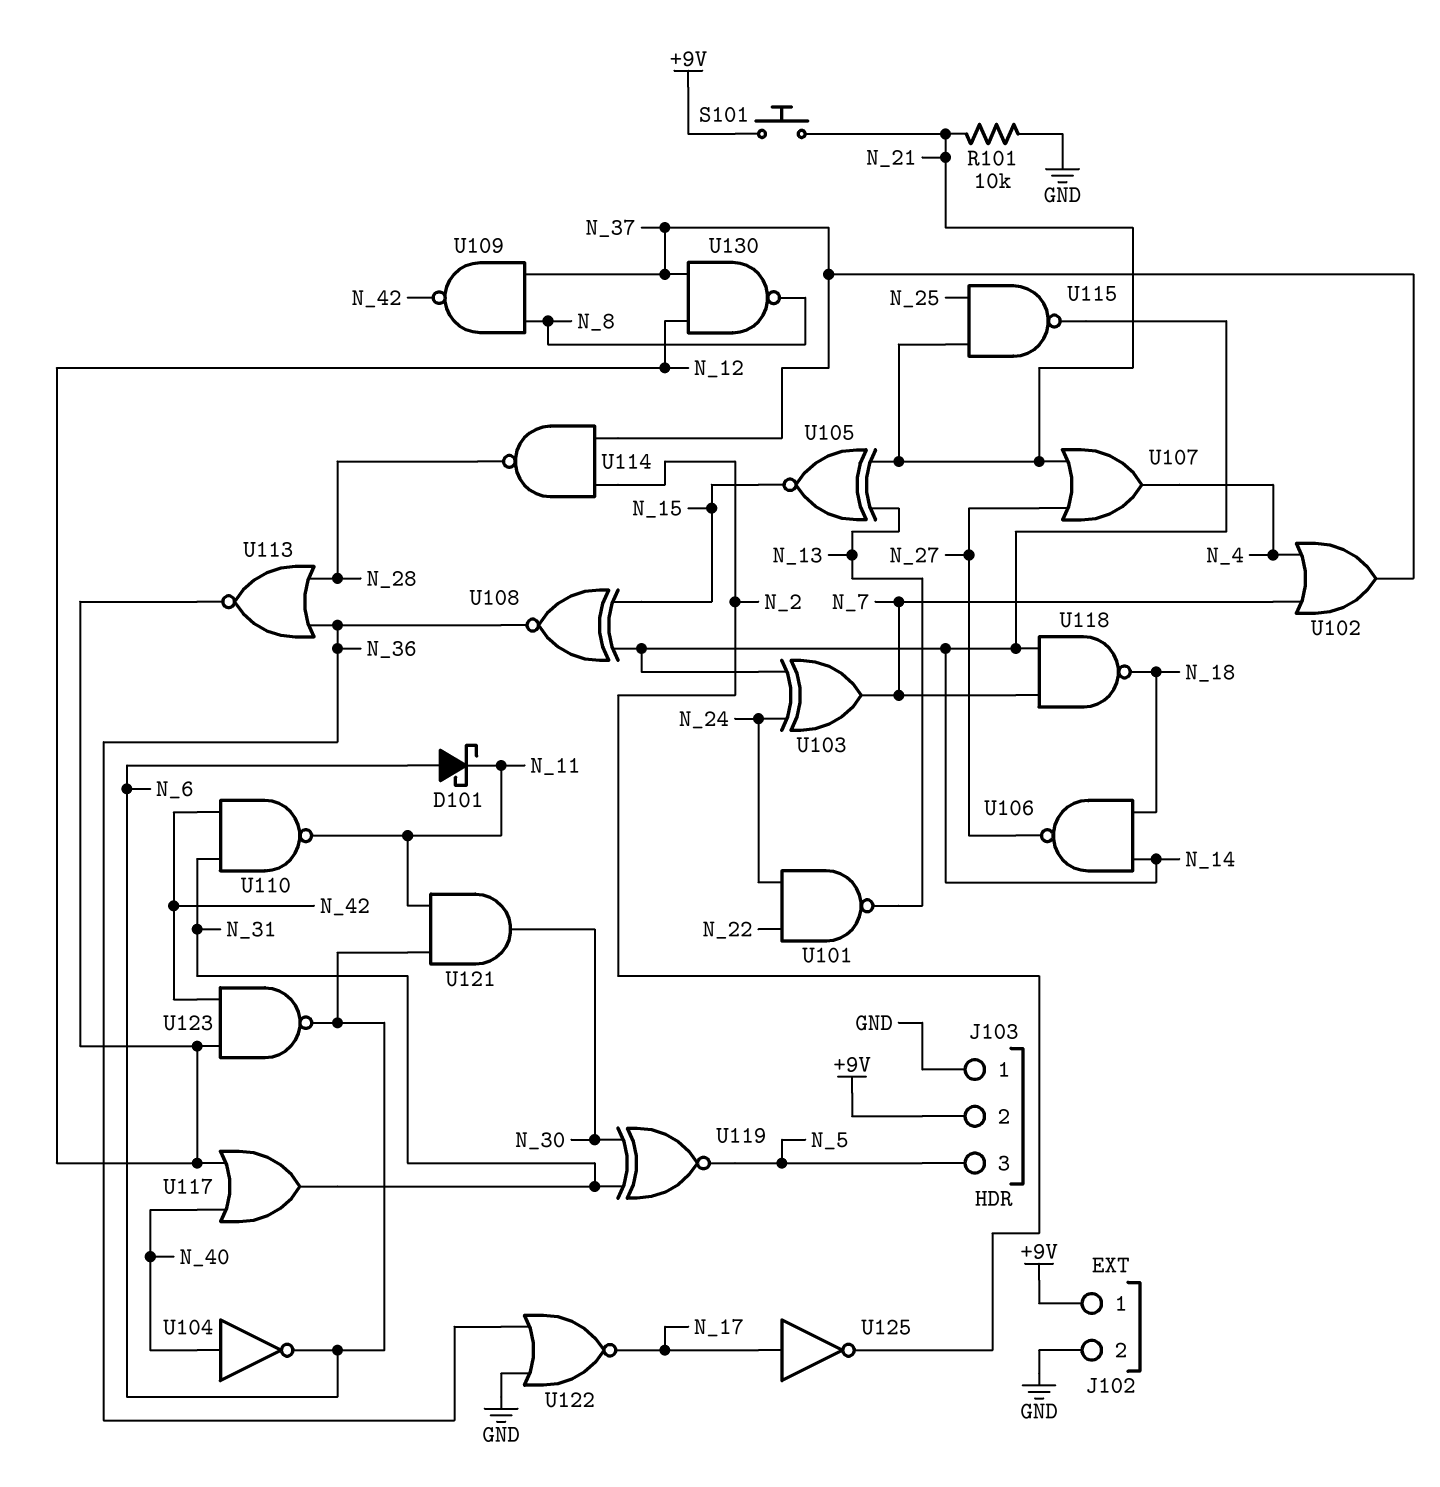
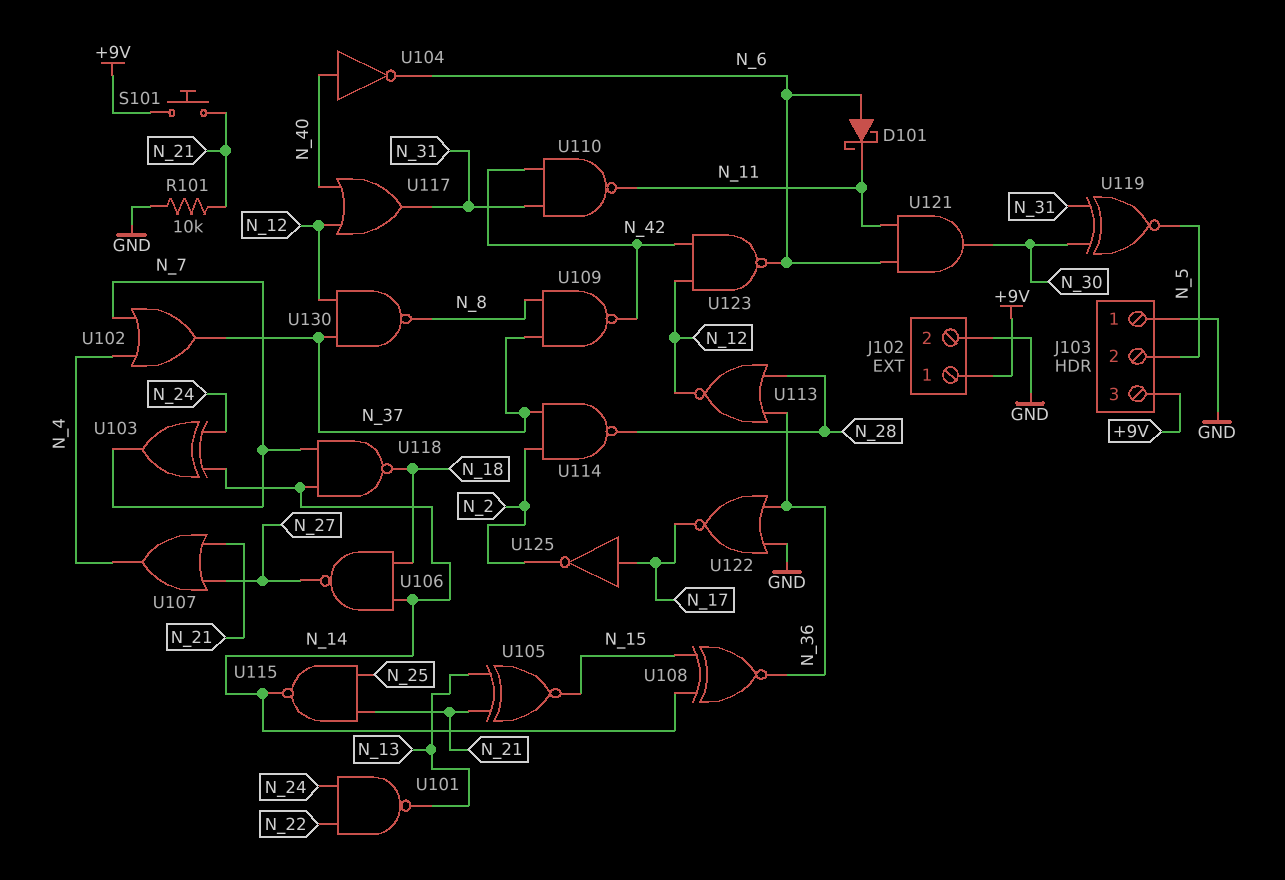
J103 pin 2: +9V -> N_5
J103 pin 3: N_5 -> +9V

